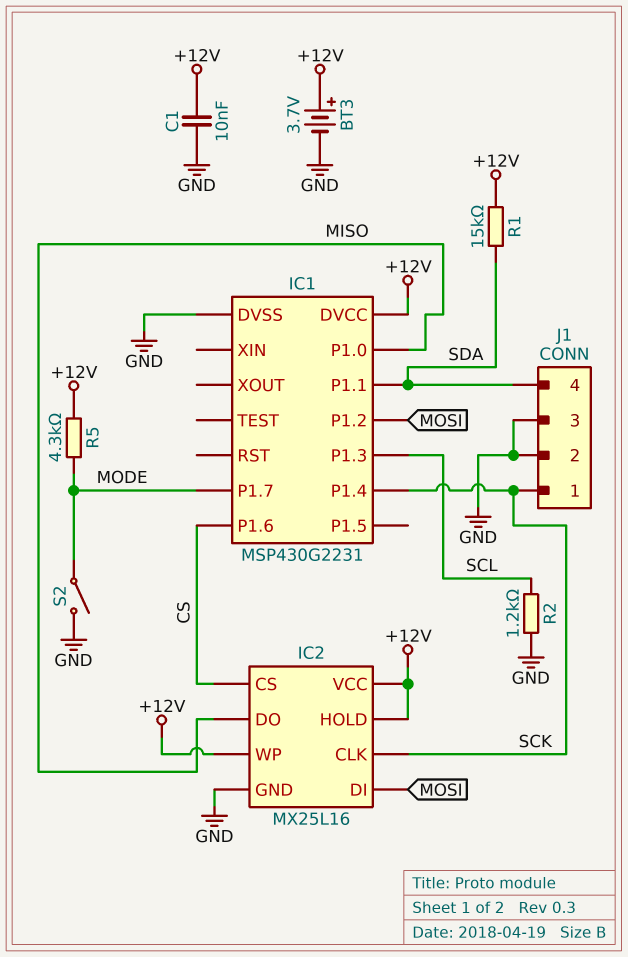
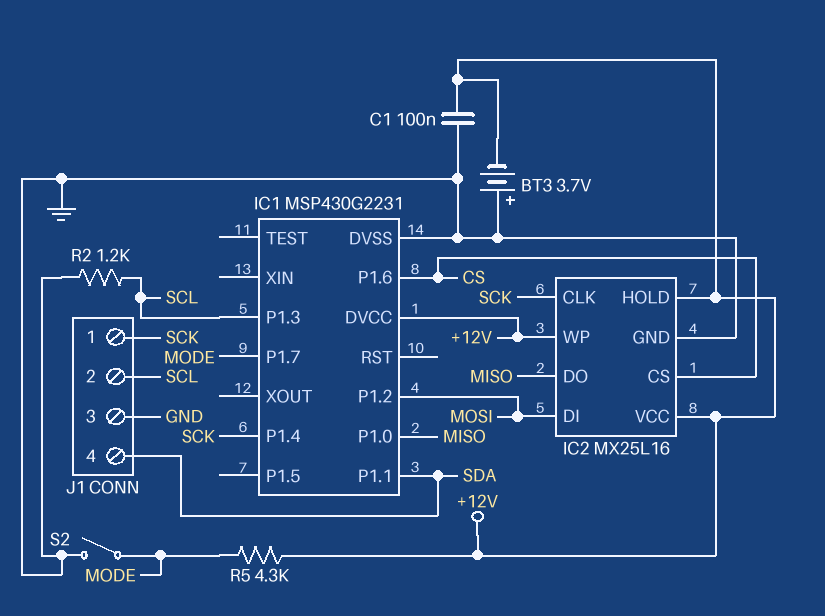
BT3: 3.7V (plus +12V, minus GND) -> 3.7V (plus GND, minus +12V)
C1: 10nF (+12V, GND) -> 100nF (+12V, GND)
J1 pin 2: GND -> SCL
R1: 15k (+12V, SDA) -> none

